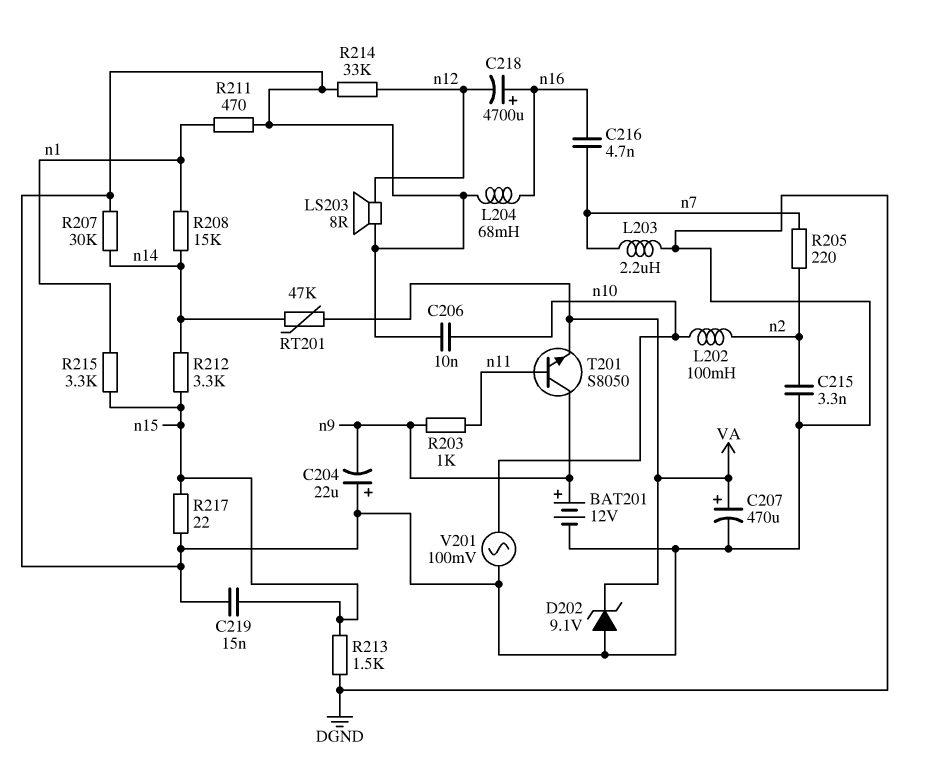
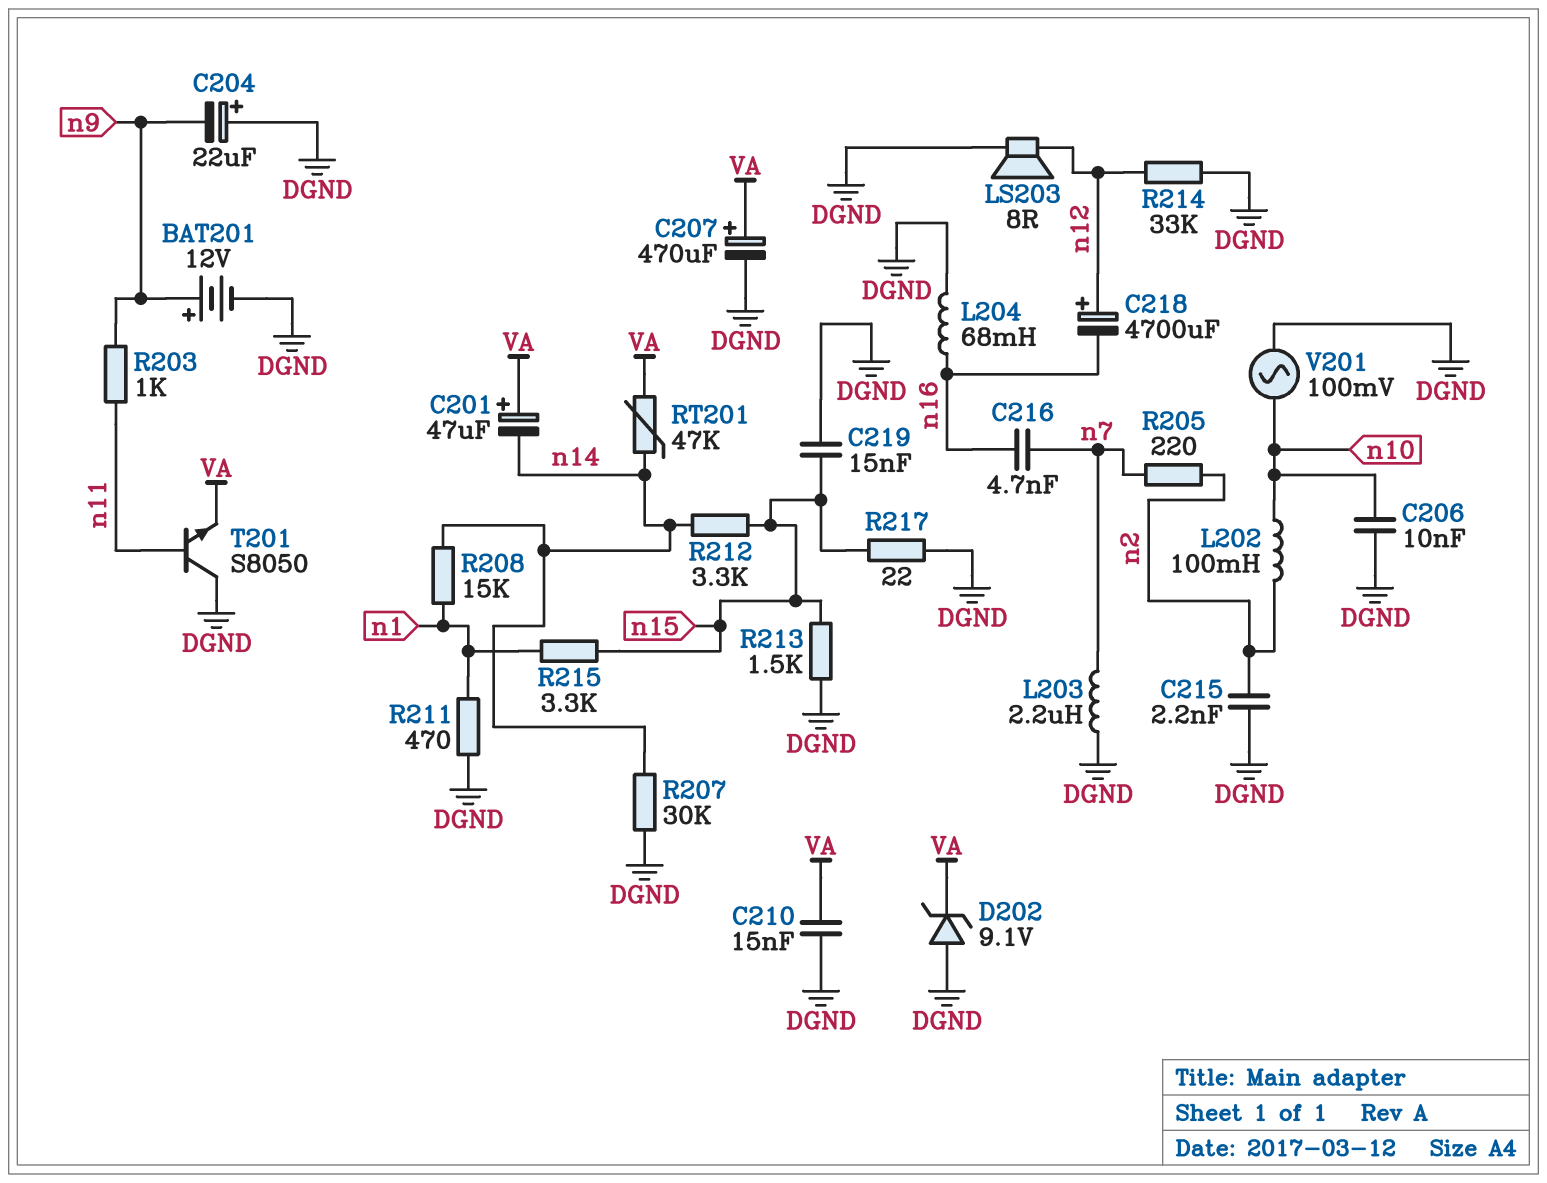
C201: none -> 47uF (plus VA, minus n14)
C210: none -> 15nF (DGND, VA)
C215: 3.3nF (DGND, n2) -> 2.2nF (DGND, n2)
C218: 4700uF (plus n16, minus n12) -> 4700uF (plus n12, minus n16)
T201: NPN S8050 (B n11, C n9, E VA) -> NPN S8050 (B n11, C DGND, E VA)

